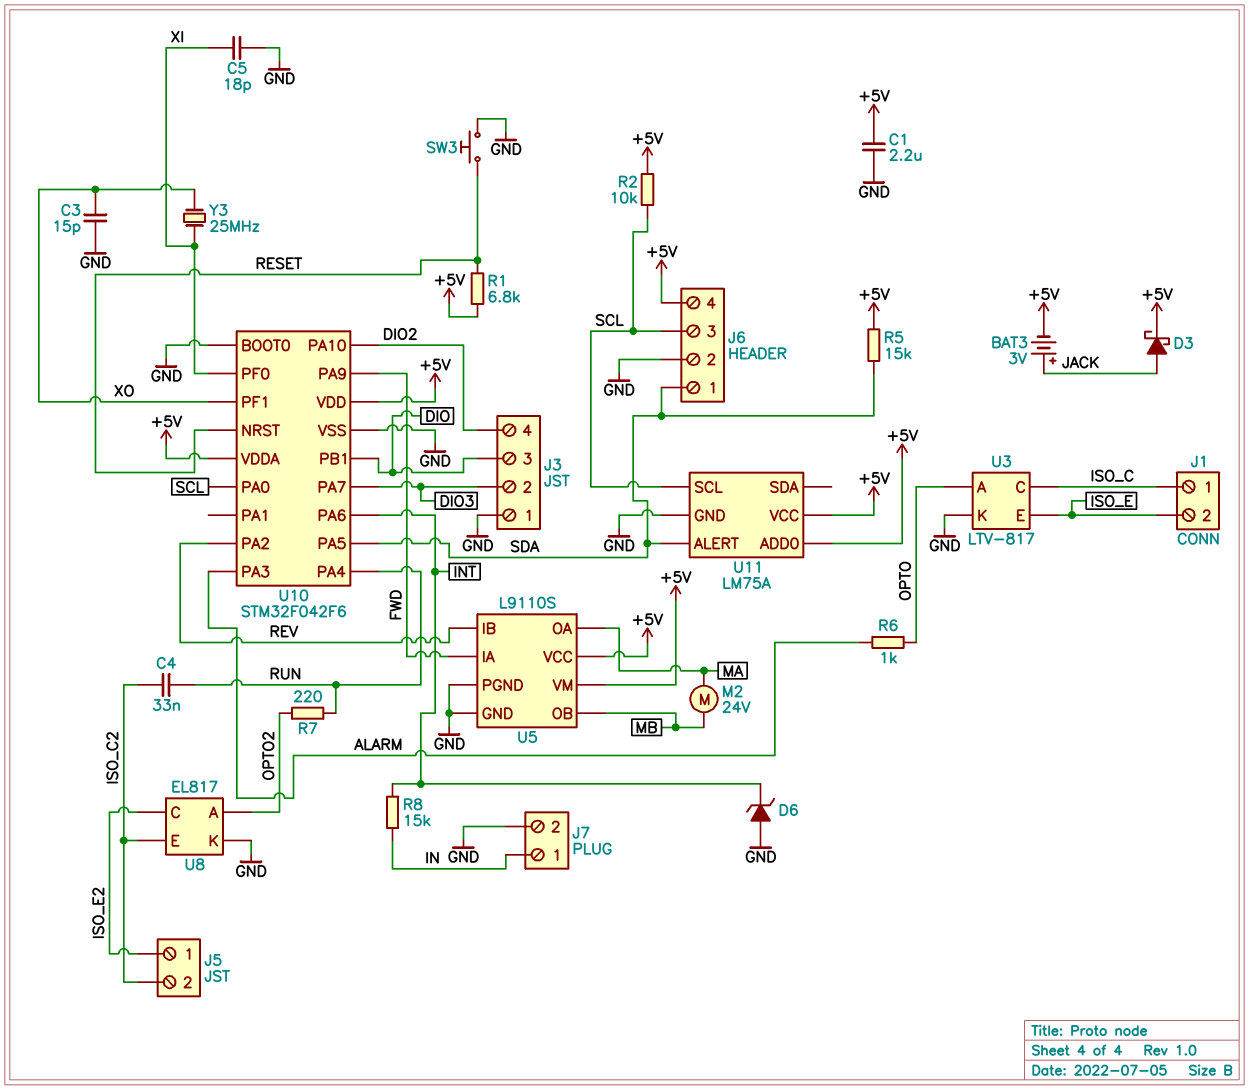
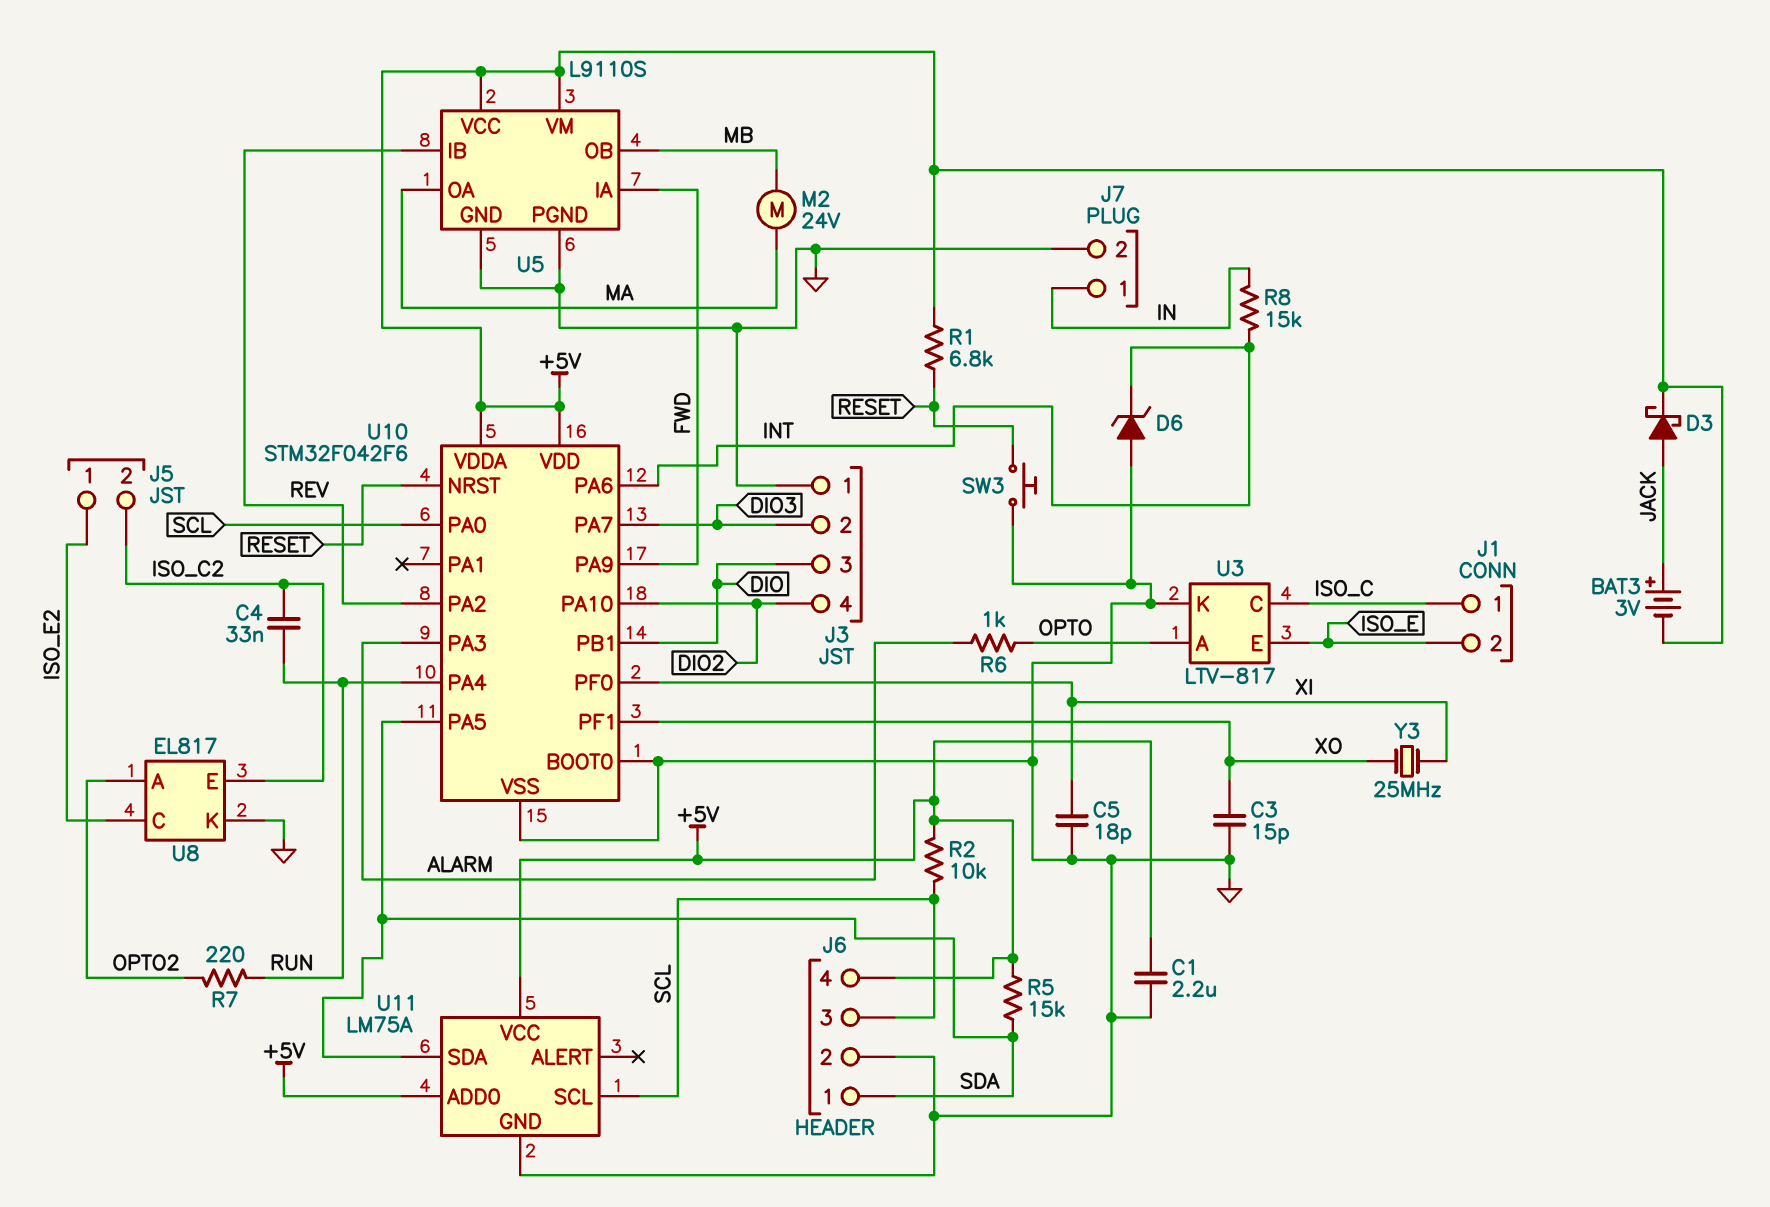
U11 pin ALERT: SDA -> none
U11 pin SDA: none -> SDA

